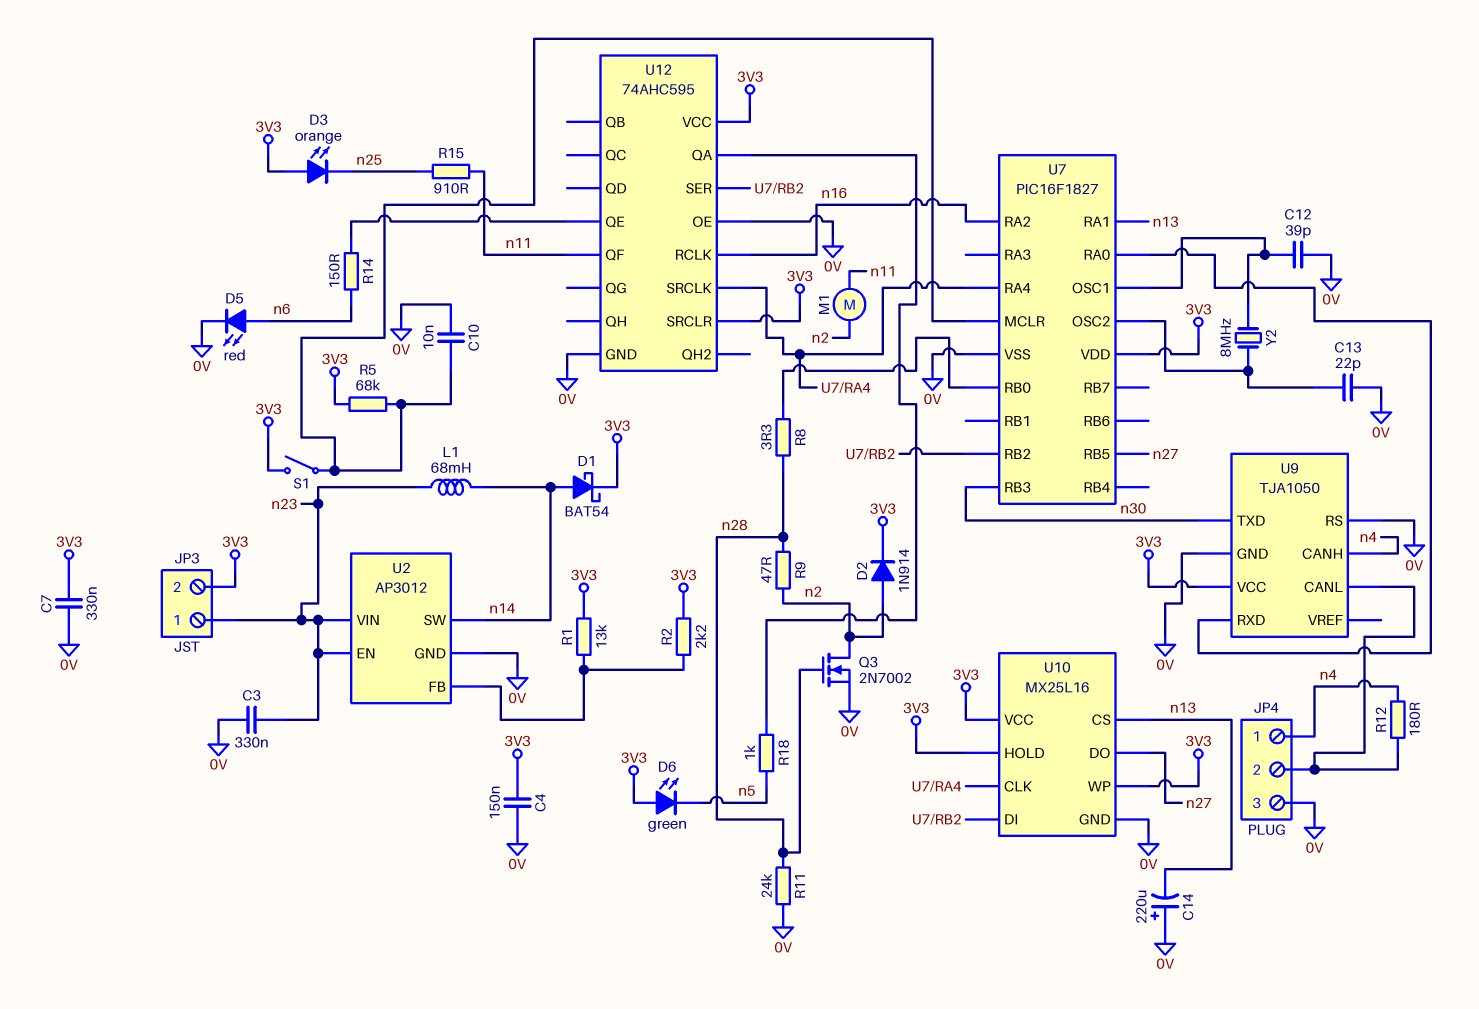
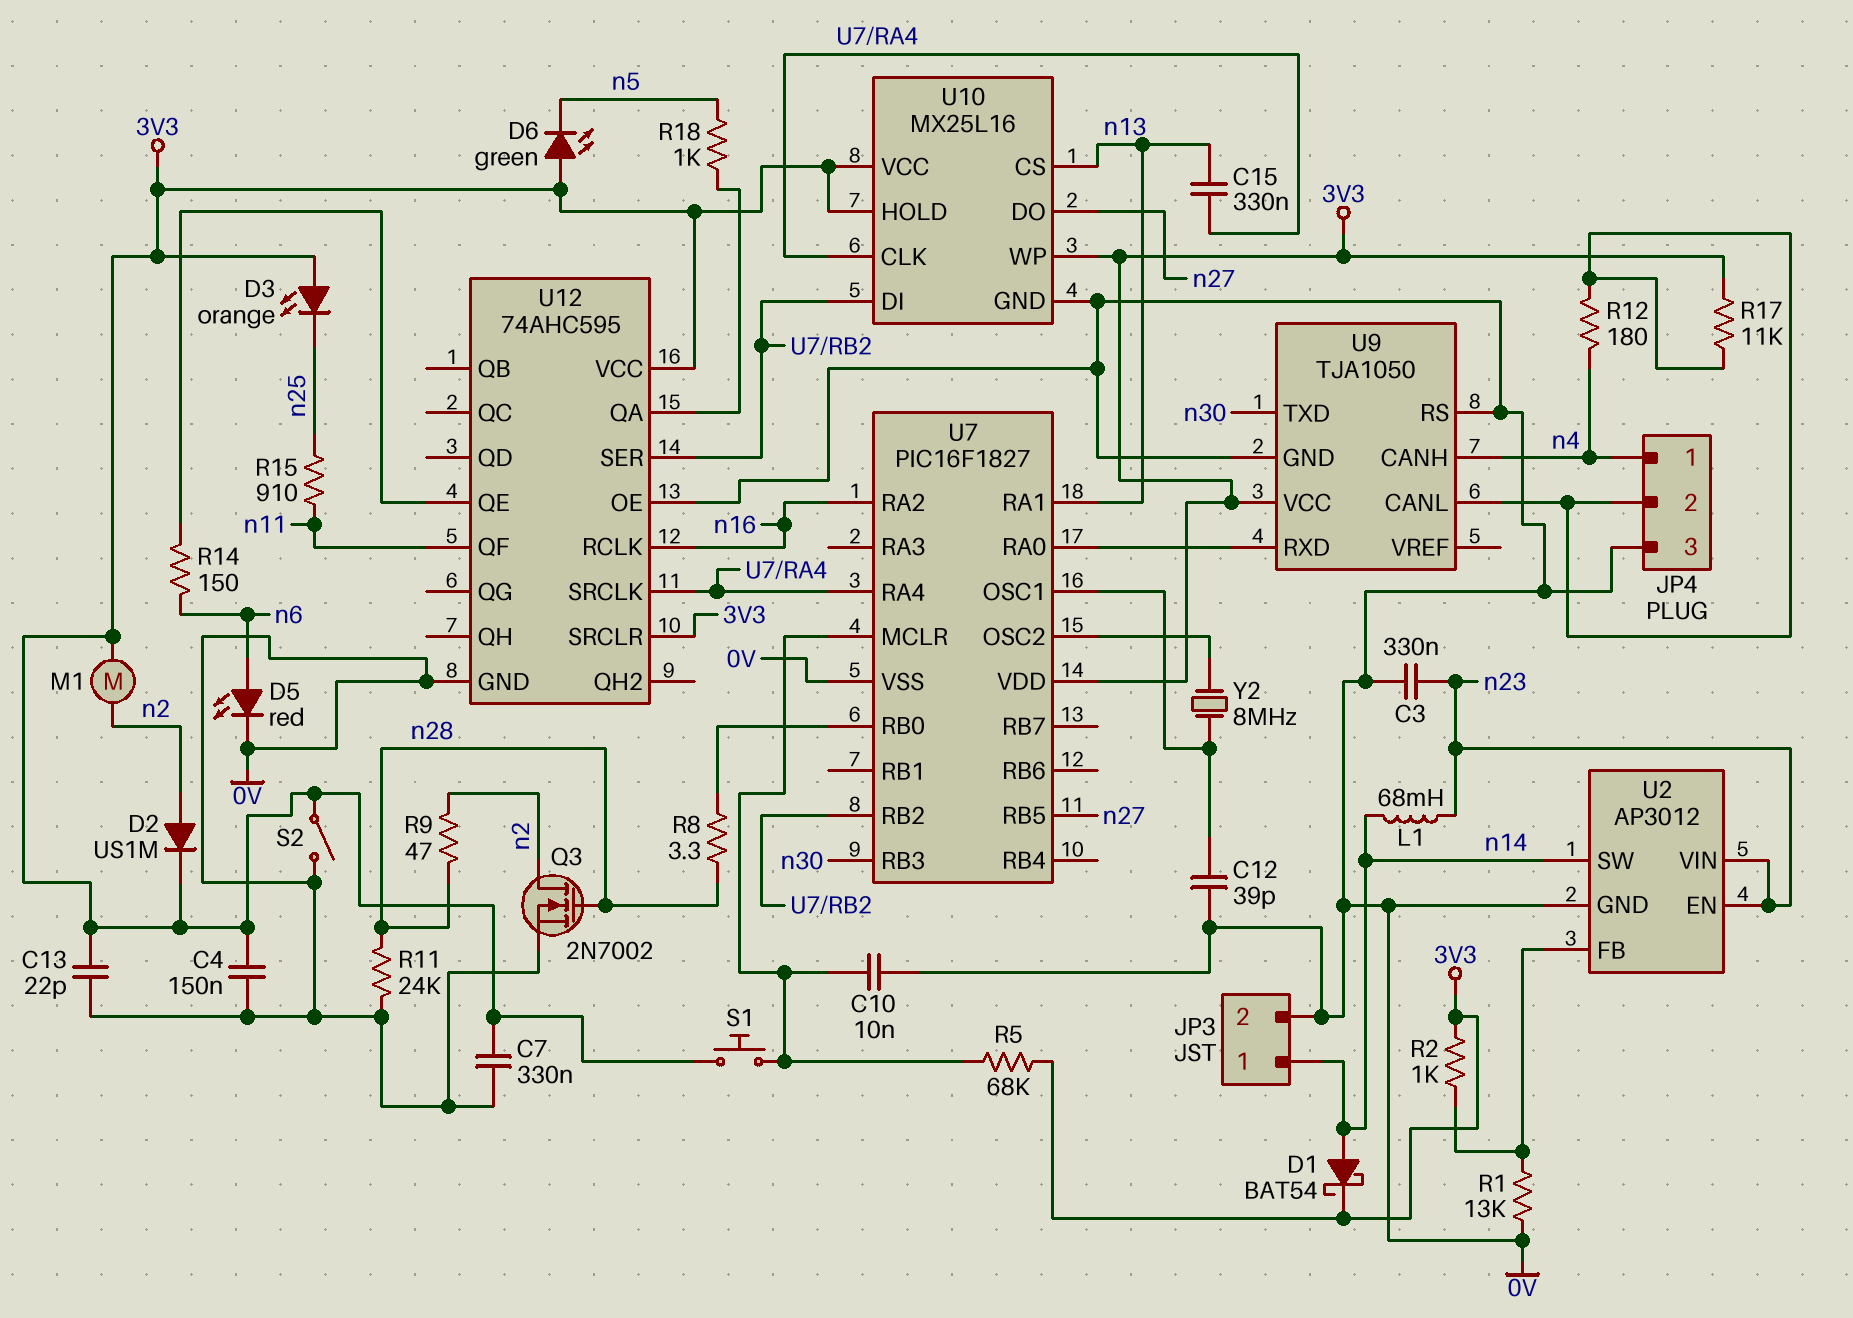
C13: 22pF (0V, U7/OSC2) -> 22pF (0V, 3V3)
C14: 220uF (plus 0V, minus n13) -> none
C15: none -> 330nF (U7/RA4, n13)
D2: diode 1N914 (A n2, K 3V3) -> diode US1M (A n2, K 3V3)
JP3 pin 1: n23 -> n14
JP3 pin 2: 3V3 -> 0V
M1: motor (n2, n11) -> motor (3V3, n2)
R1: 13k (3V3, U2/FB) -> 13k (0V, U2/FB)
R2: 2.2k (3V3, U2/FB) -> 1k (3V3, U2/FB)
R17: none -> 11k (3V3, JP4/2)
S1: switch (3V3, U7/MCLR) -> button (3V3, U7/MCLR)
S2: none -> switch (0V, 3V3)

